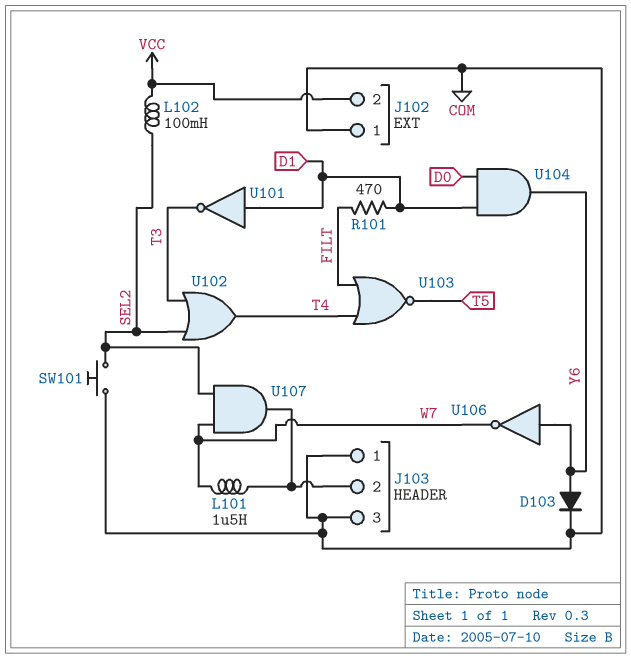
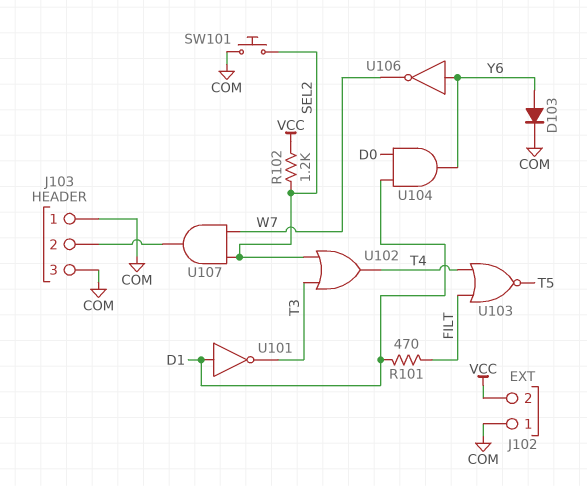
L101: 1.5uH (J103/2, W7) -> none
L102: 100mH (SEL2, VCC) -> none
R102: none -> 1.2k (SEL2, VCC)

